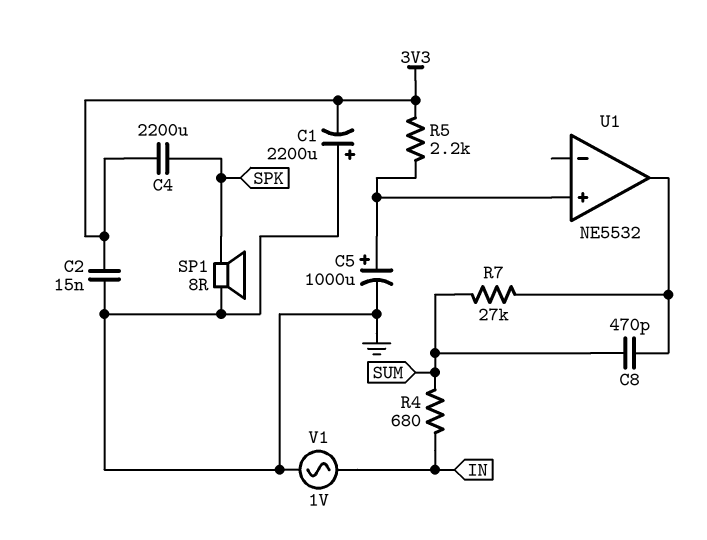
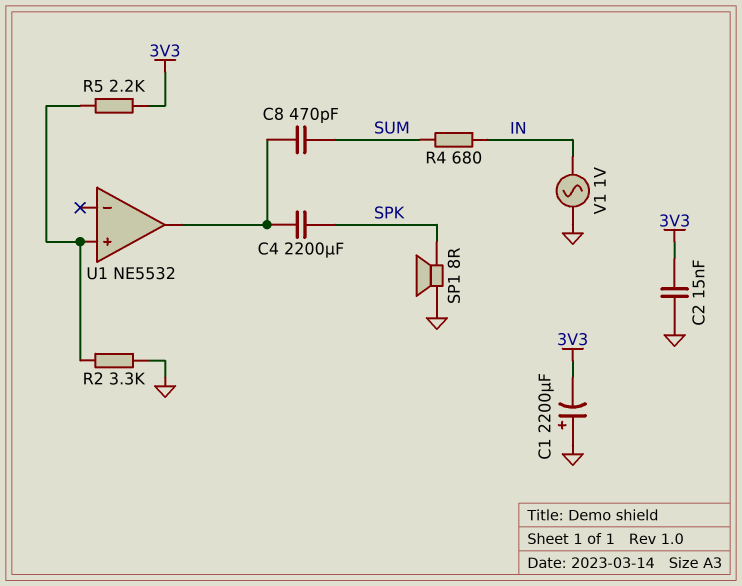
C4: 2200uF (3V3, SPK) -> 2200uF (SPK, U1/out)
C5: 1000uF (plus U1/in+, minus GND) -> none
R2: none -> 3.3k (GND, U1/in+)
R7: 27k (SUM, U1/out) -> none

